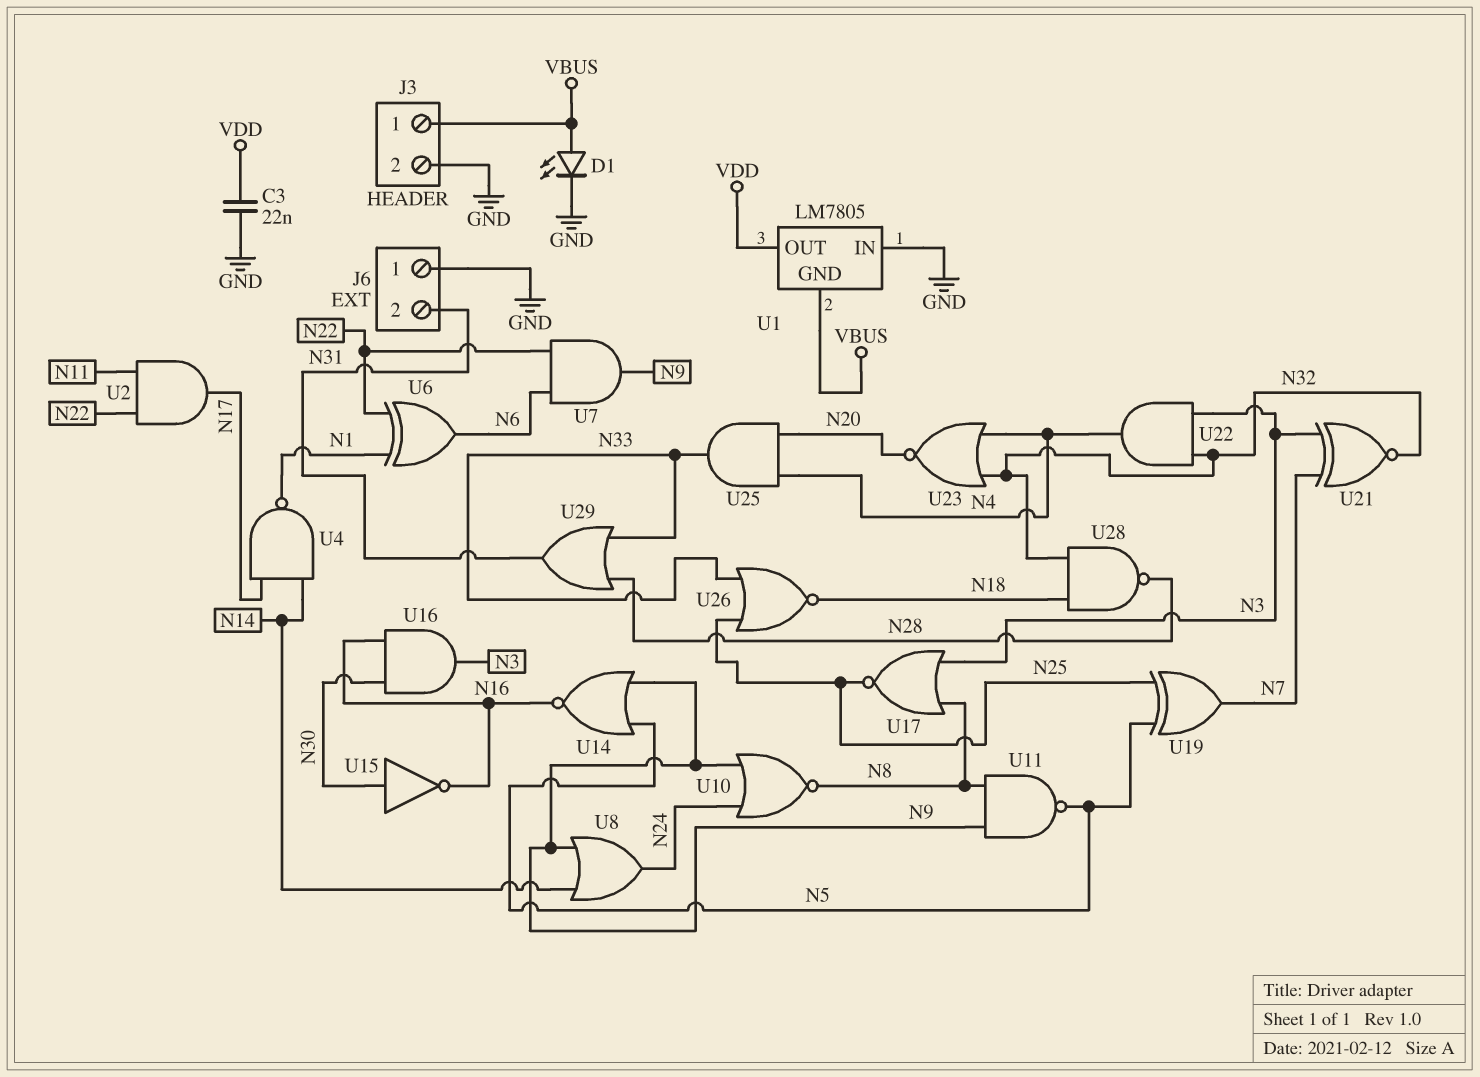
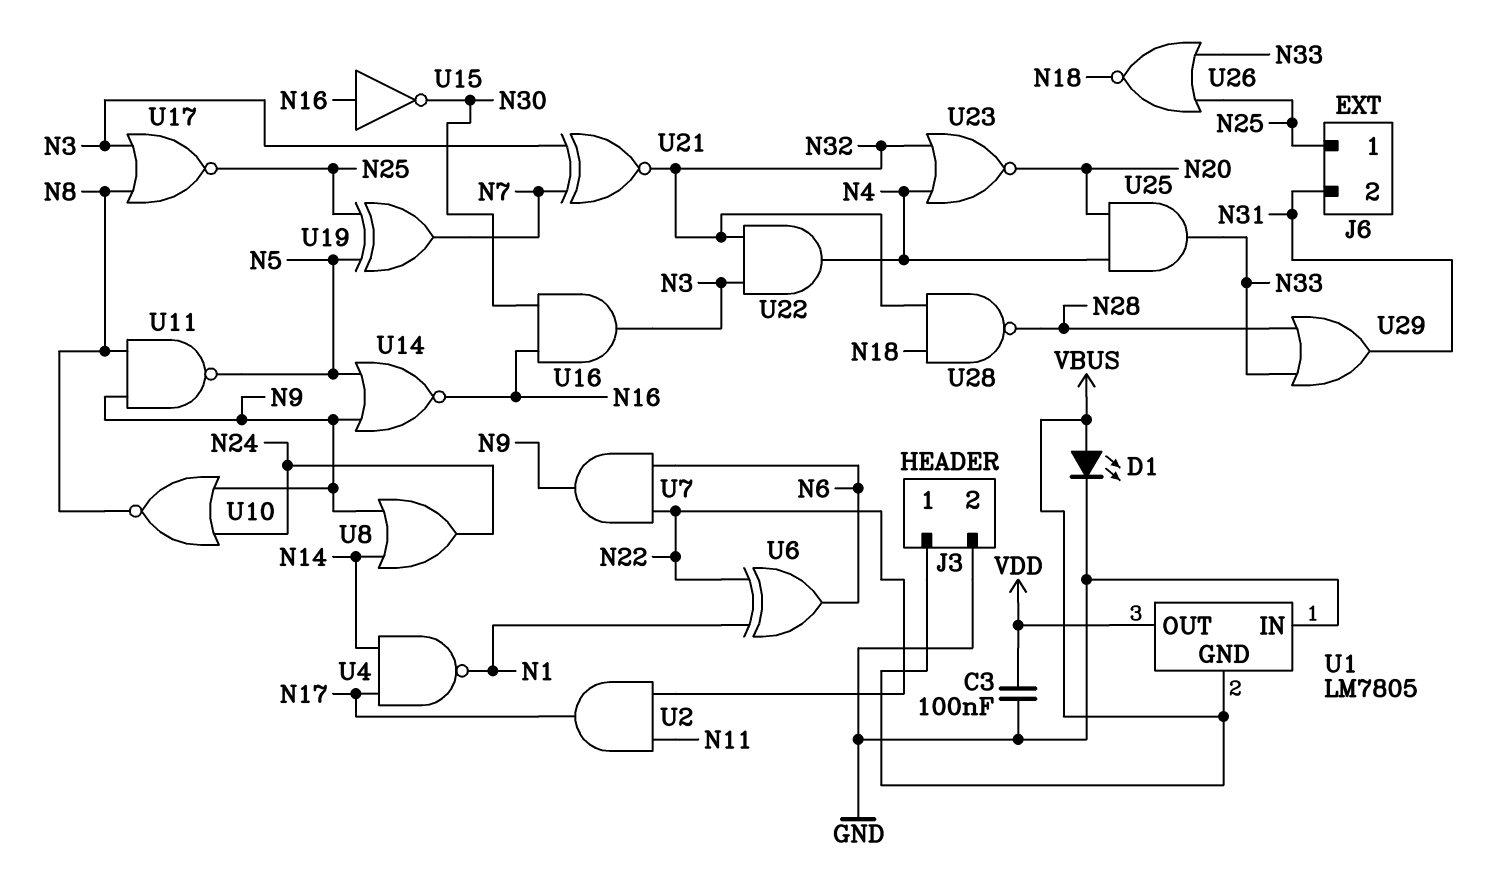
C3: 22nF (GND, VDD) -> 100nF (GND, VDD)
J6 pin 1: GND -> N25
U15: NOT (in N30, out N16) -> NOT (in N16, out N30)

